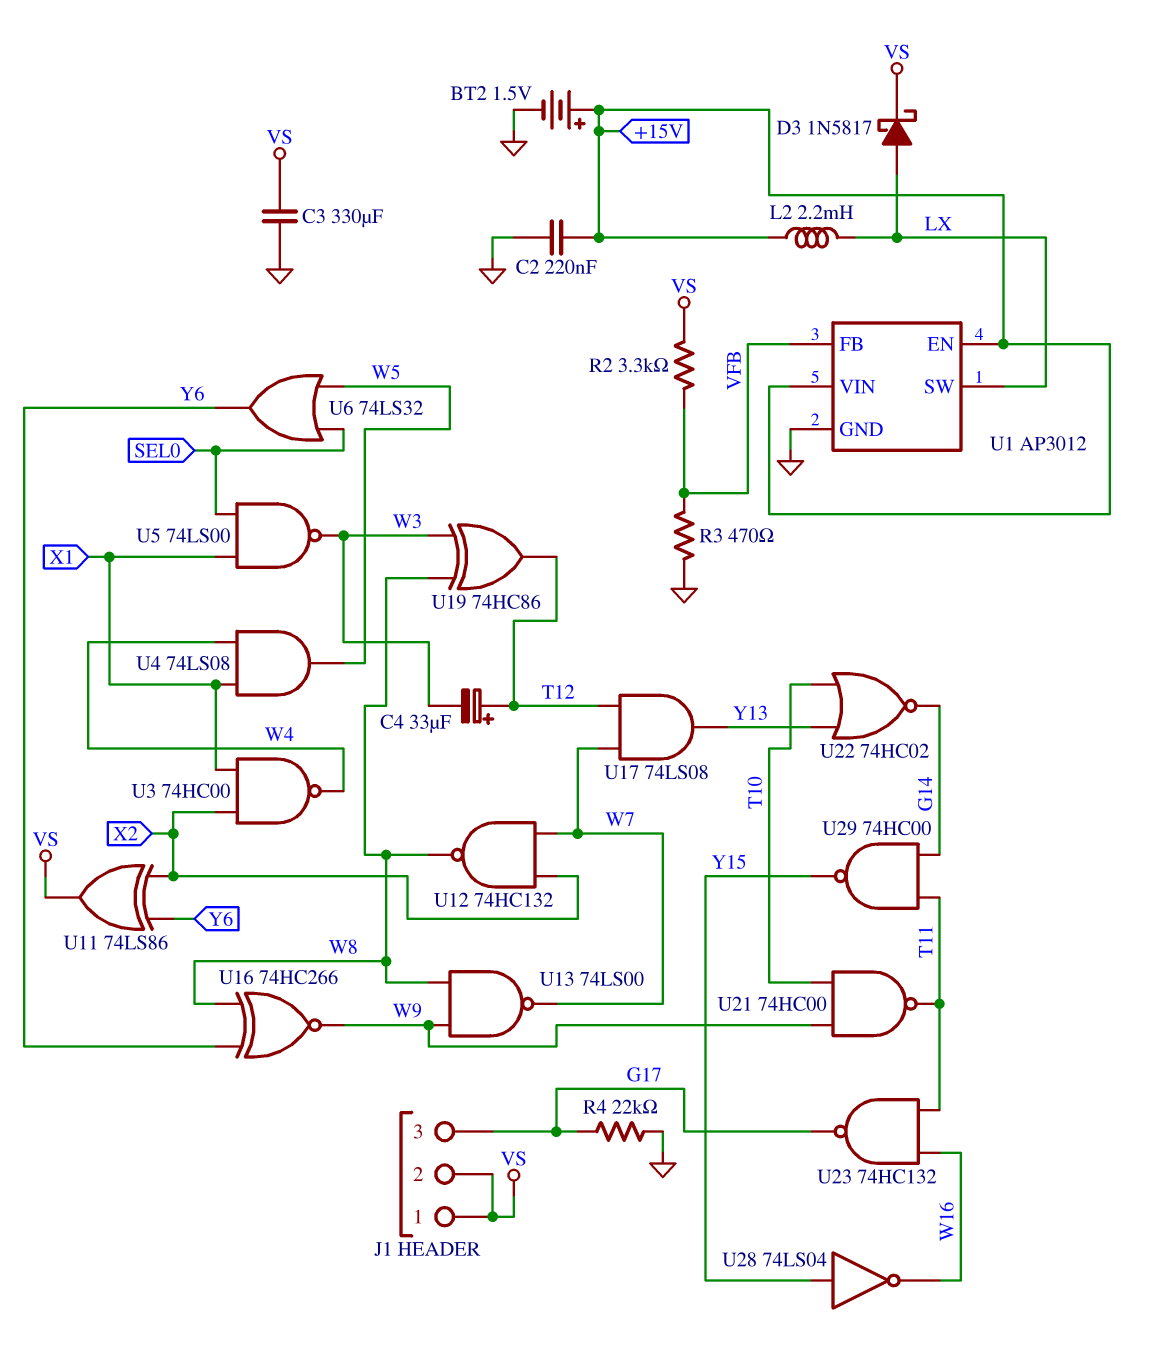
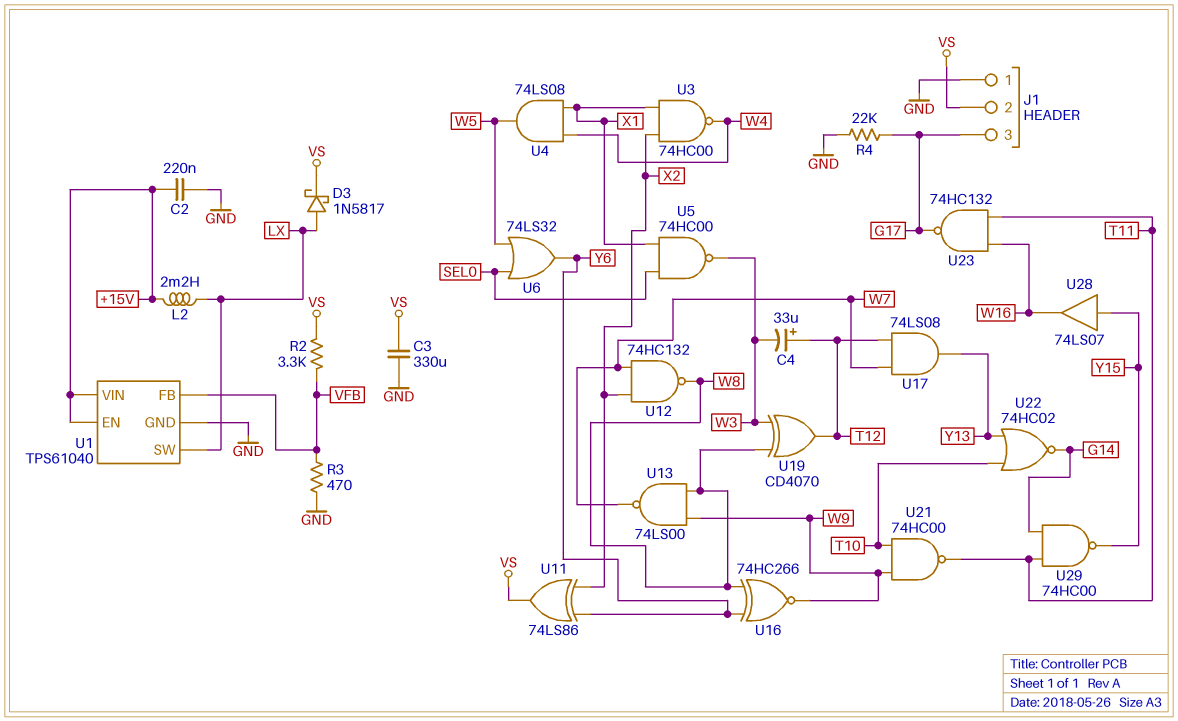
BT2: 1.5V (plus +15V, minus GND) -> none
J1 pin 1: VS -> GND
U1: AP3012 -> TPS61040
U5: NAND 74LS00 (in SEL0, in X1, out W3) -> NAND 74HC00 (in SEL0, in X1, out W3)
U19: XOR 74HC86 (in W3, in W8, out T12) -> XOR CD4070 (in W3, in W8, out T12)
U28: NOT 74LS04 (in Y15, out W16) -> buffer 74LS07 (in Y15, out W16)

